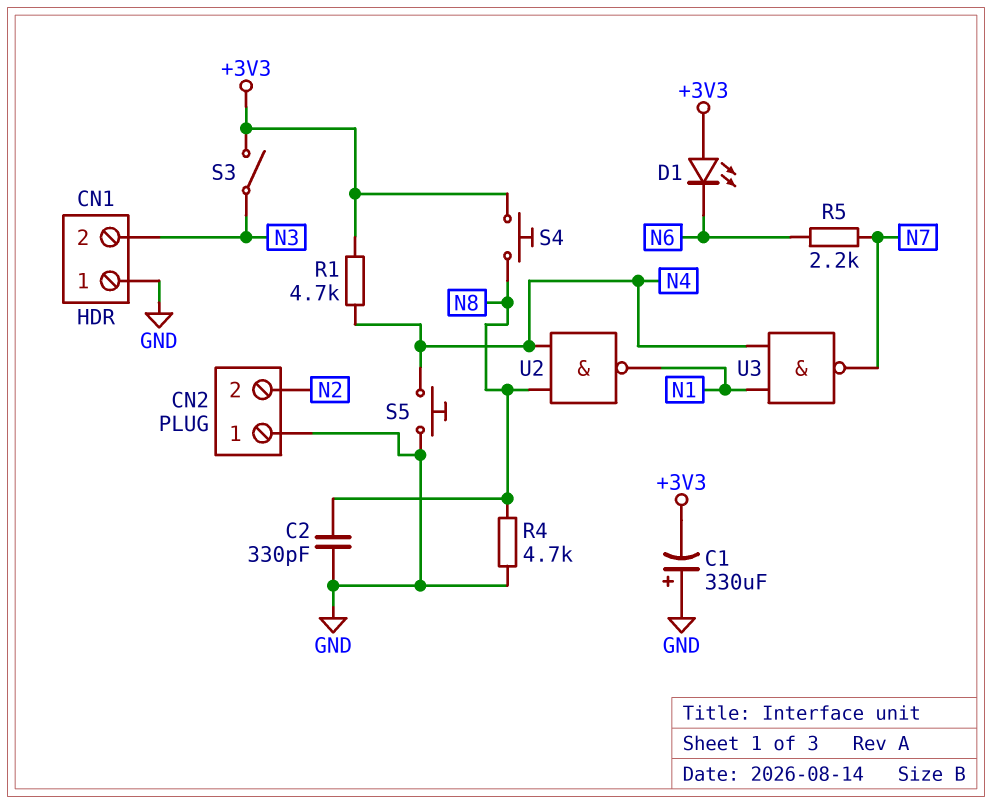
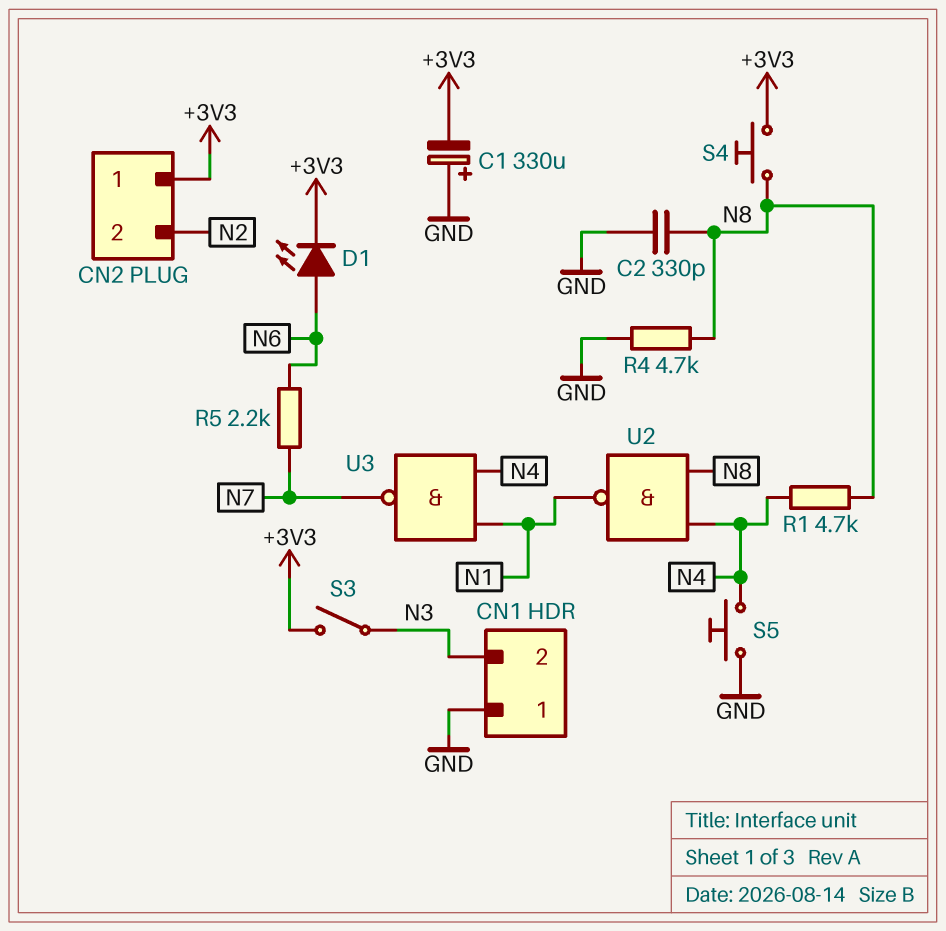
CN2 pin 1: GND -> +3V3
D1: LED (A +3V3, K N6) -> LED (A N6, K +3V3)
R1: 4.7k (+3V3, N4) -> 4.7k (N4, N8)

